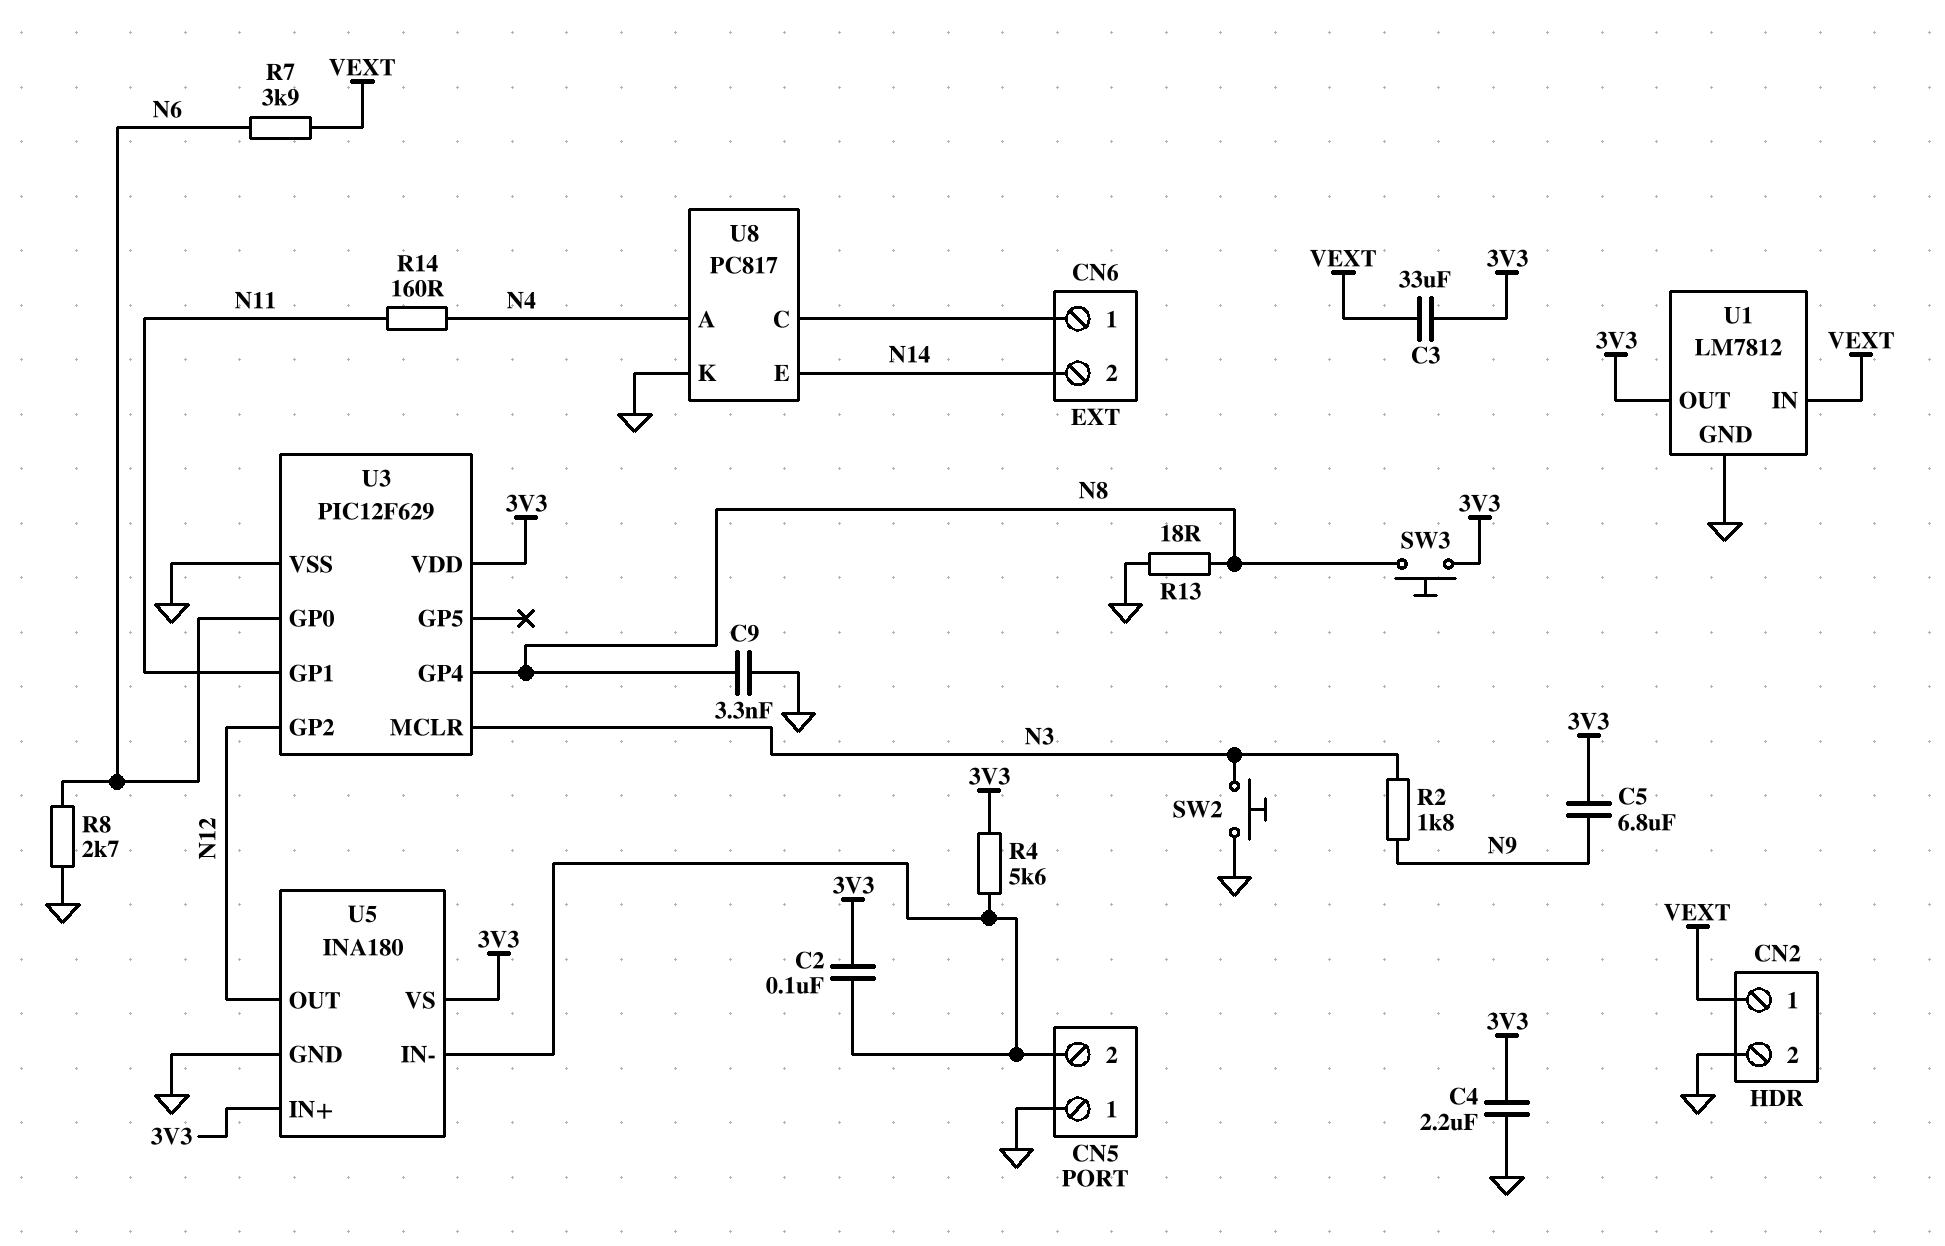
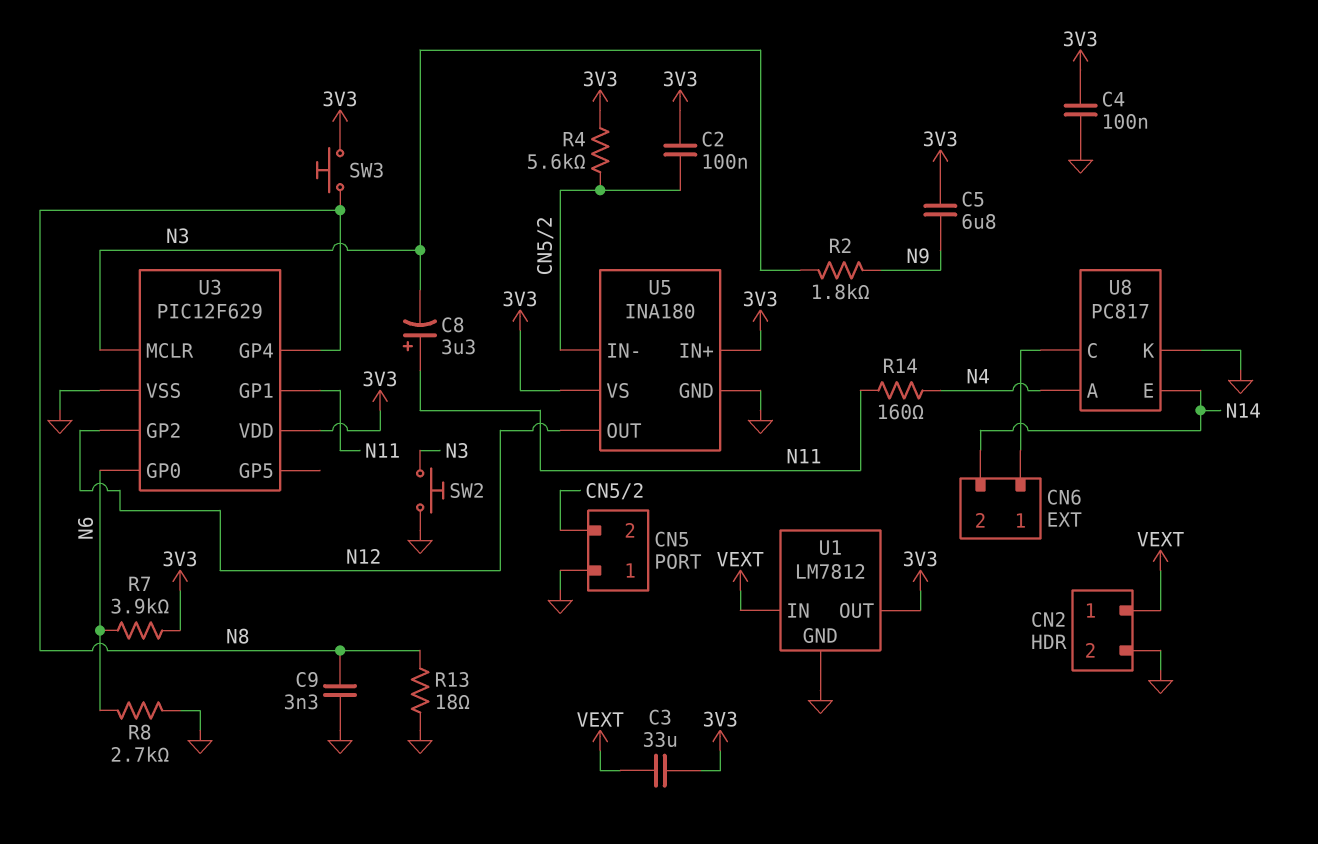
C4: 2.2uF (3V3, GND) -> 100nF (3V3, GND)
C8: none -> 3.3uF (plus N11, minus N3)
R7: 3.9k (N6, VEXT) -> 3.9k (3V3, N6)

